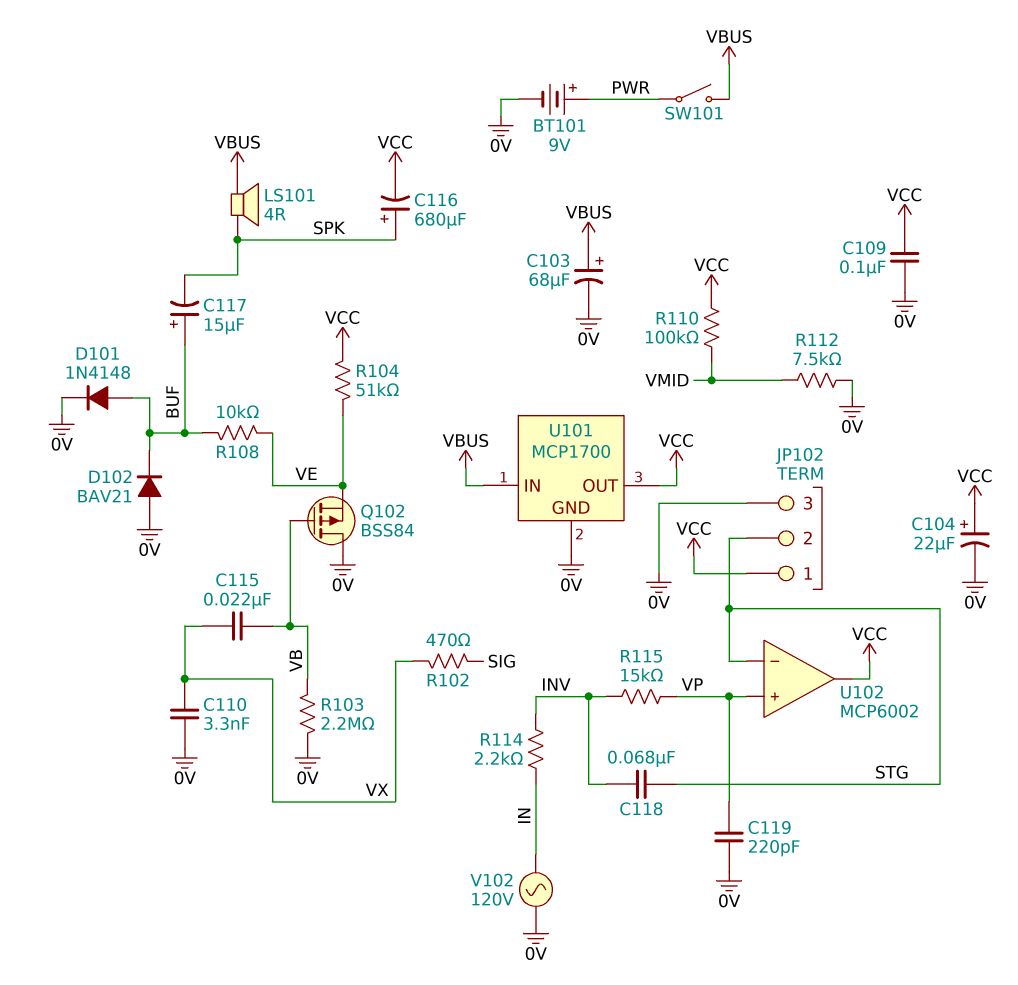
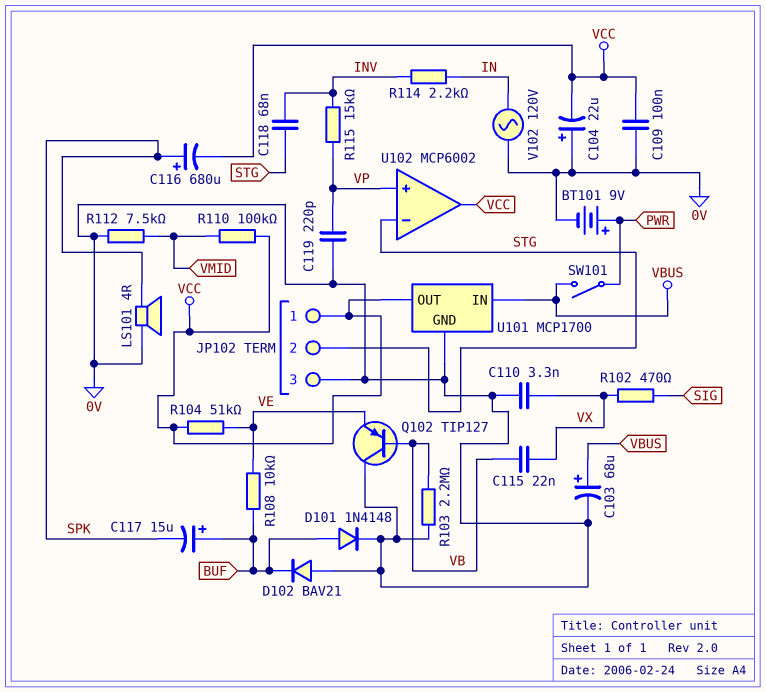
C104: 22uF (plus VCC, minus 0V) -> 22uF (plus 0V, minus VCC)
LS101: speaker 4R (SPK, VBUS) -> speaker 4R (0V, SPK)
Q102: PMOS BSS84 (G VB, D 0V, S VE) -> PNP TIP127 (B VB, C 0V, E VE)

